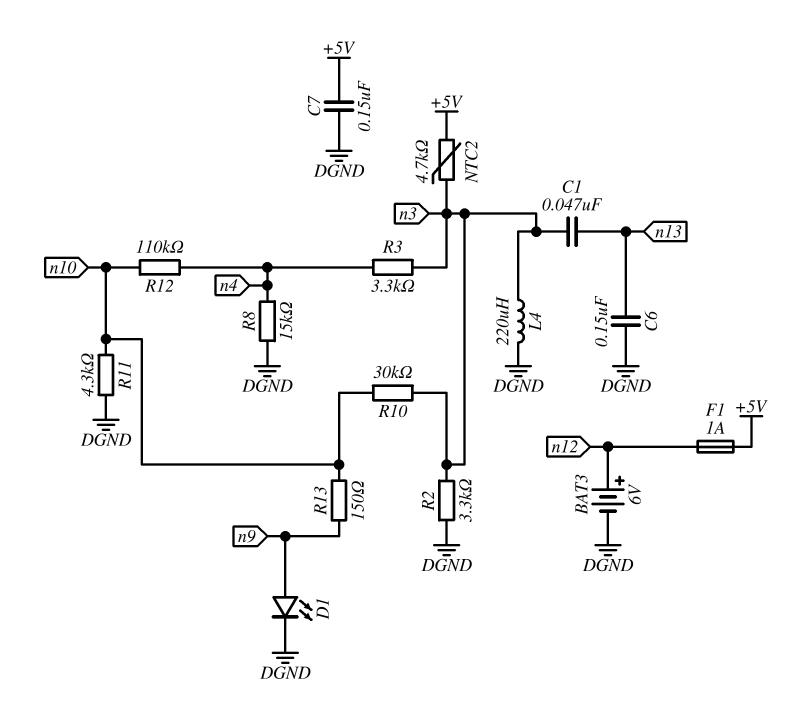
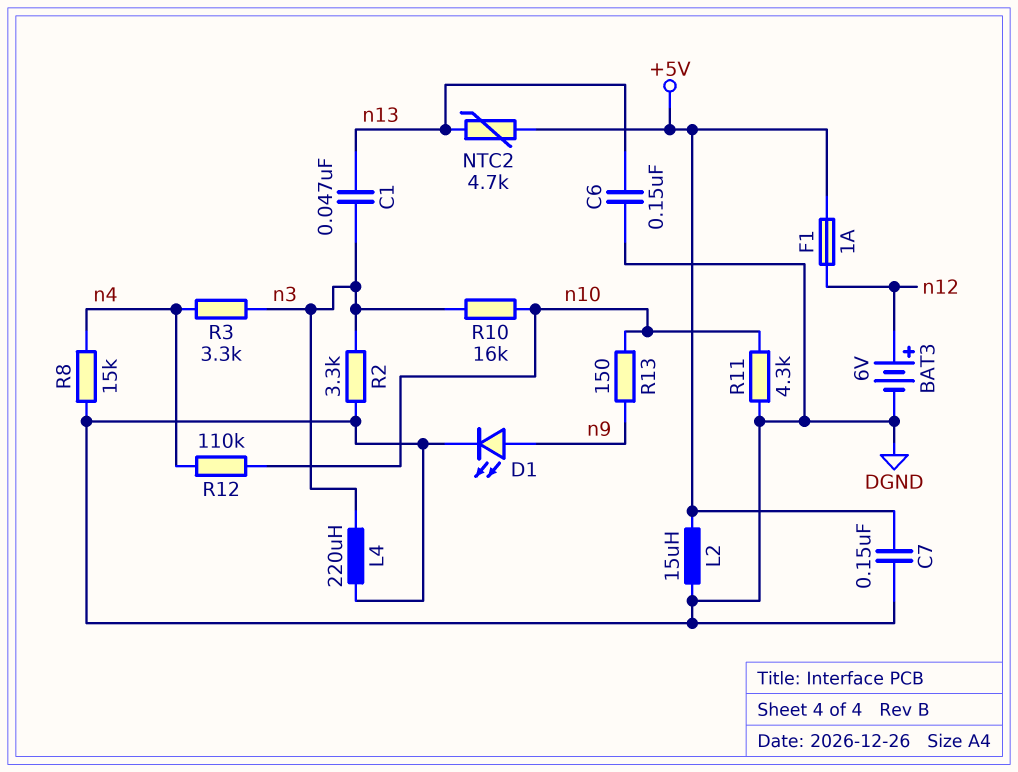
L2: none -> 15uH (+5V, DGND)
NTC2: 4.7k (+5V, n3) -> 4.7k (+5V, n13)
R10: 30k (n3, n10) -> 16k (n3, n10)

